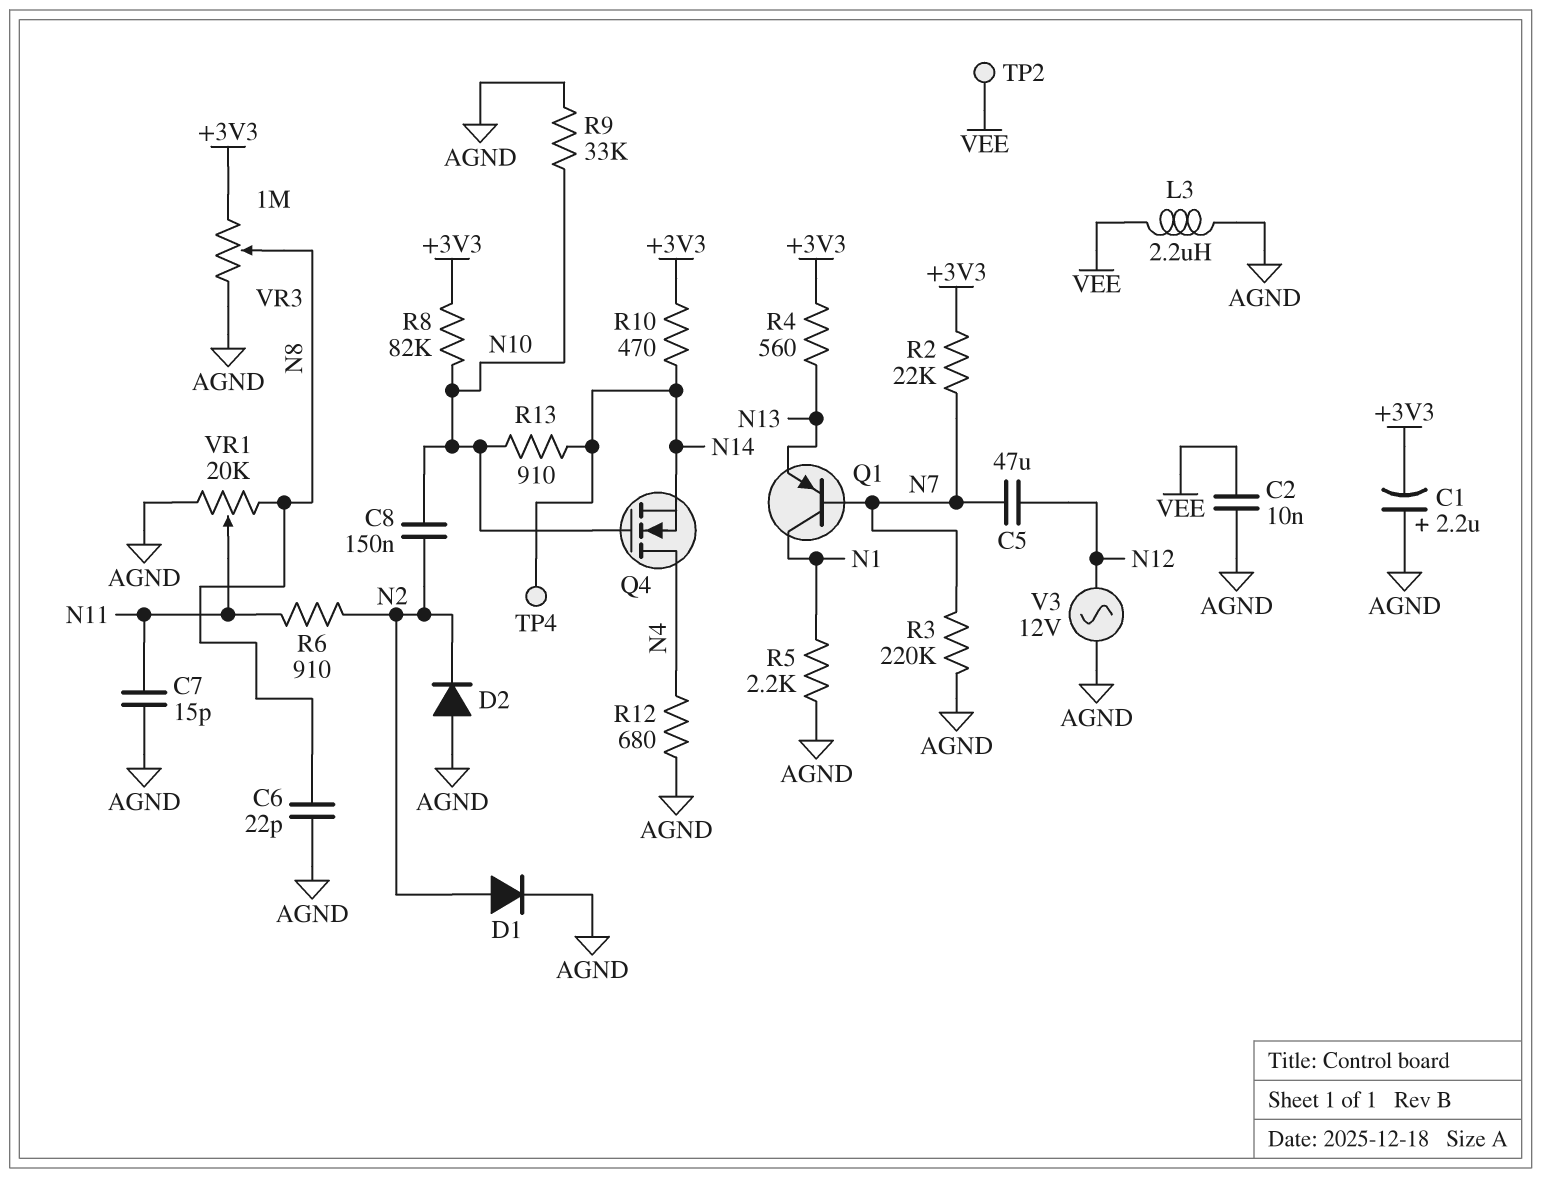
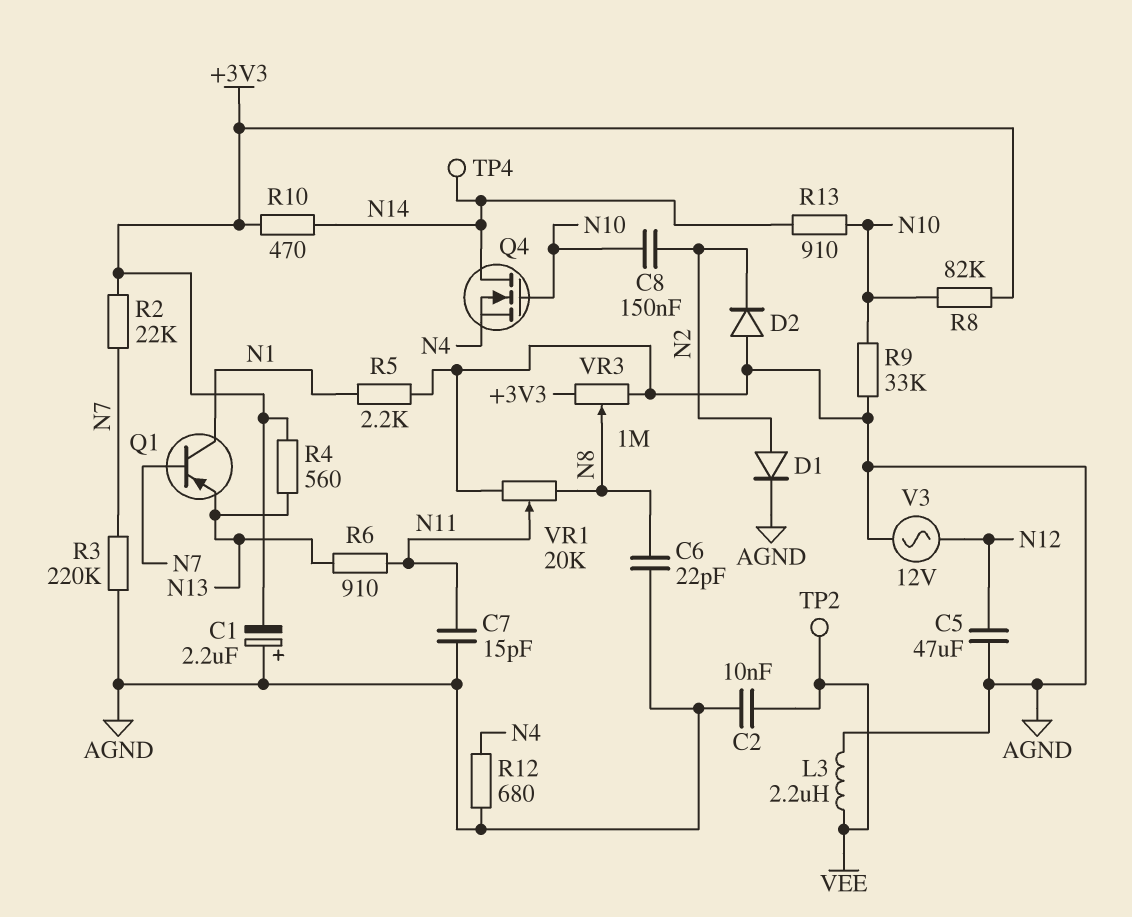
C5: 47uF (N7, N12) -> 47uF (AGND, N12)
Q4: NMOS (G N10, D N4, S N14) -> NMOS (G N10, D N14, S N4)
R6: 910 (N2, N11) -> 910 (N11, N13)

